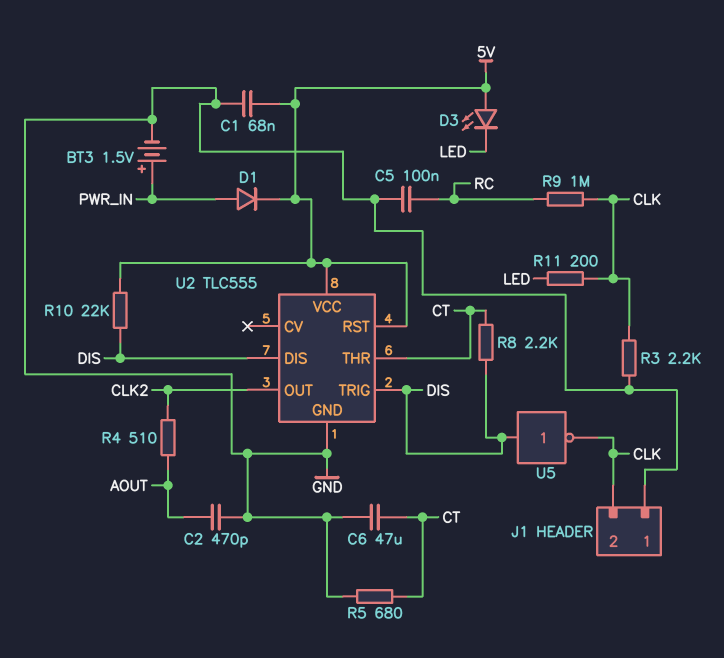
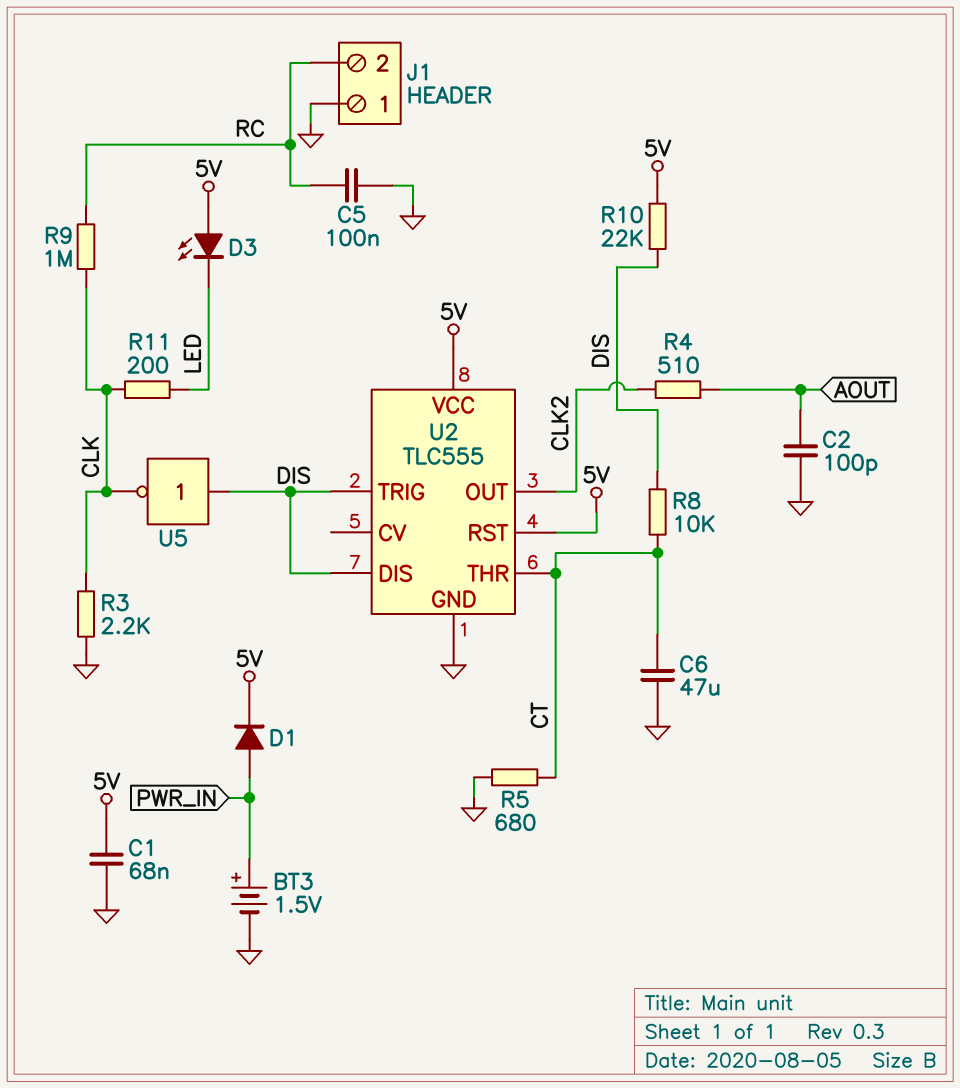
C2: 470pF (AOUT, GND) -> 100pF (AOUT, GND)
J1 pin 2: CLK -> RC
R8: 2.2k (CT, DIS) -> 10k (CT, DIS)

